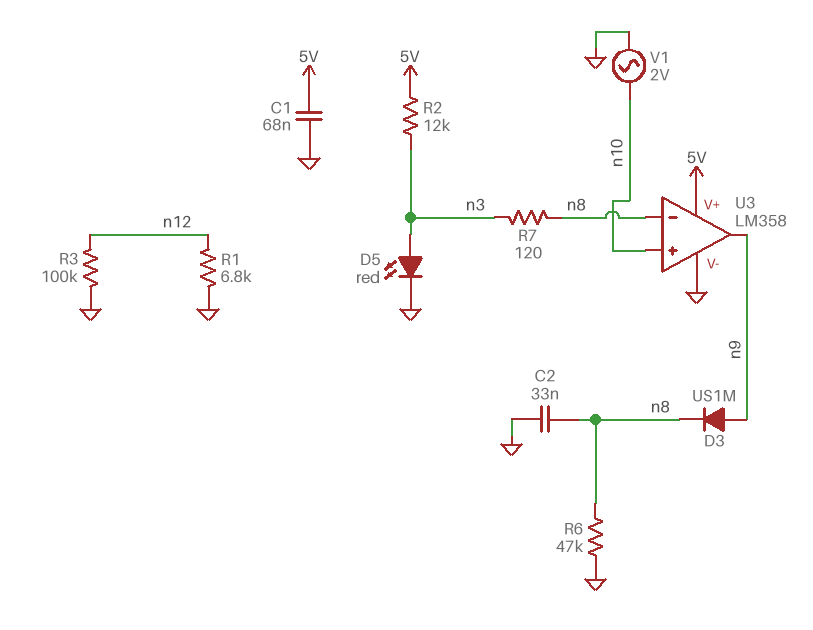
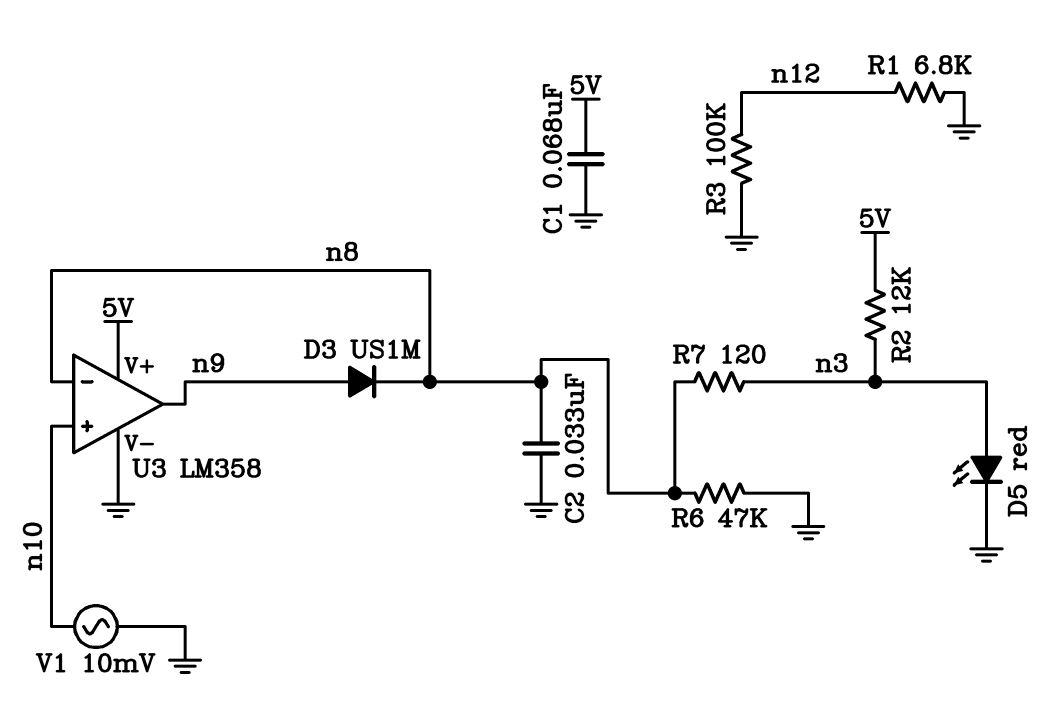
V1: AC 2V (GND, n10) -> AC 10mV (GND, n10)

